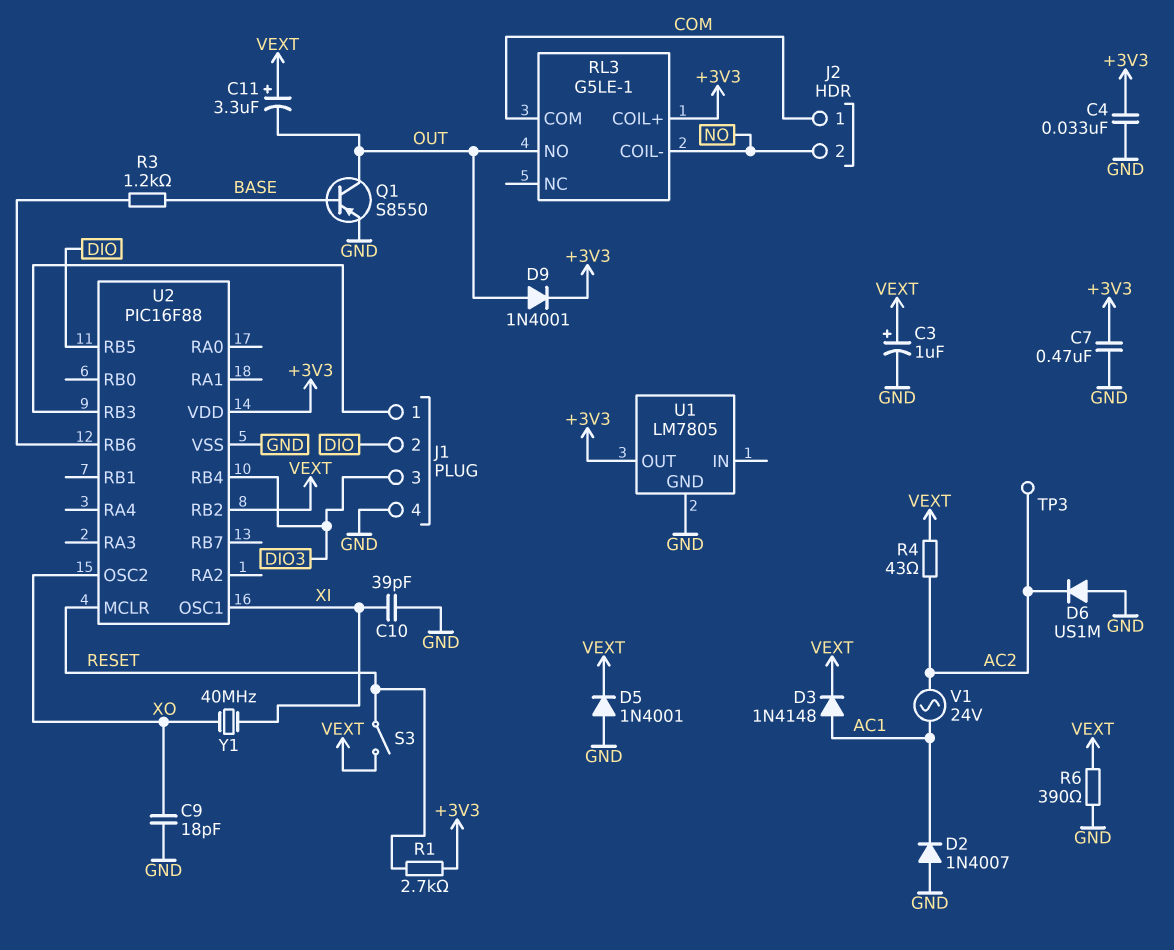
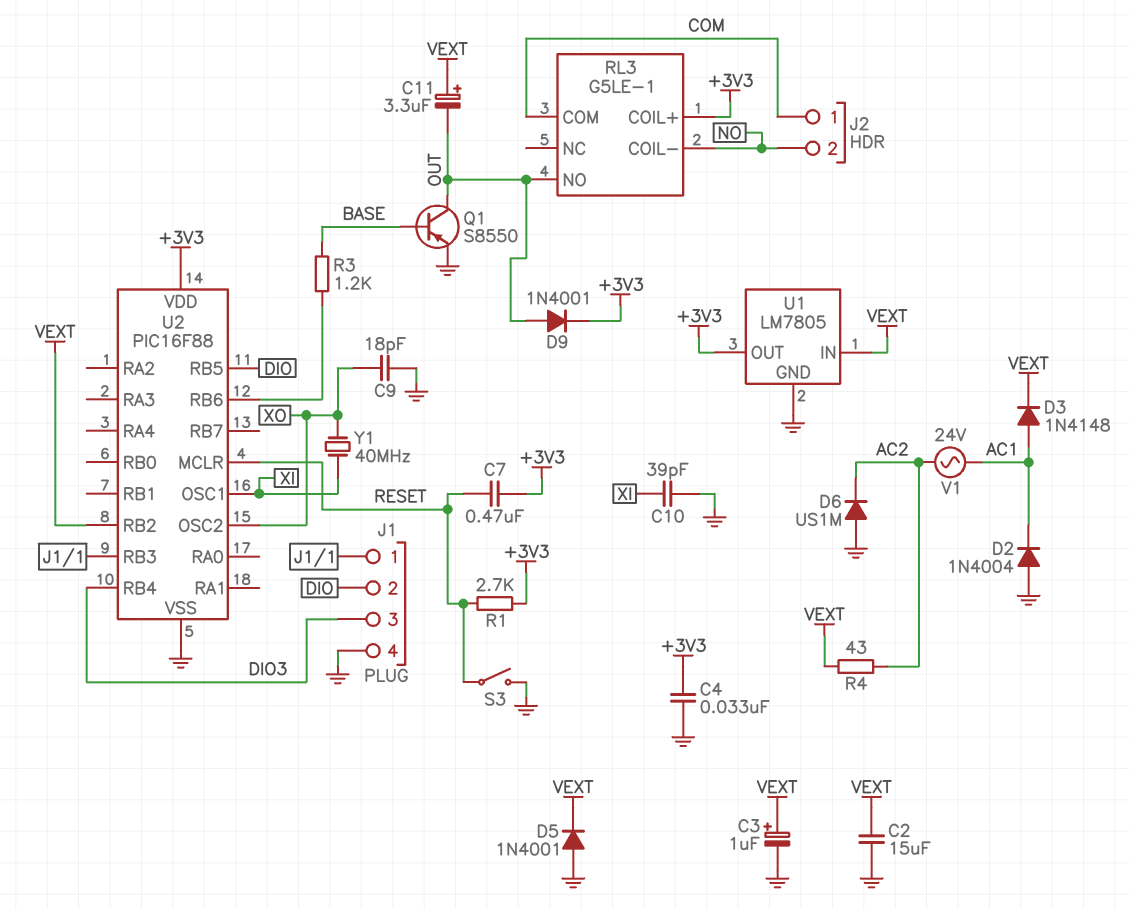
C2: none -> 15uF (GND, VEXT)
C7: 470nF (+3V3, GND) -> 470nF (+3V3, RESET)
D2: diode 1N4007 (A GND, K AC1) -> diode 1N4004 (A GND, K AC1)
R6: 390 (GND, VEXT) -> none
S3: switch (RESET, VEXT) -> switch (GND, RESET)
TP3: test point (AC2) -> none
U1 pin IN: none -> VEXT

